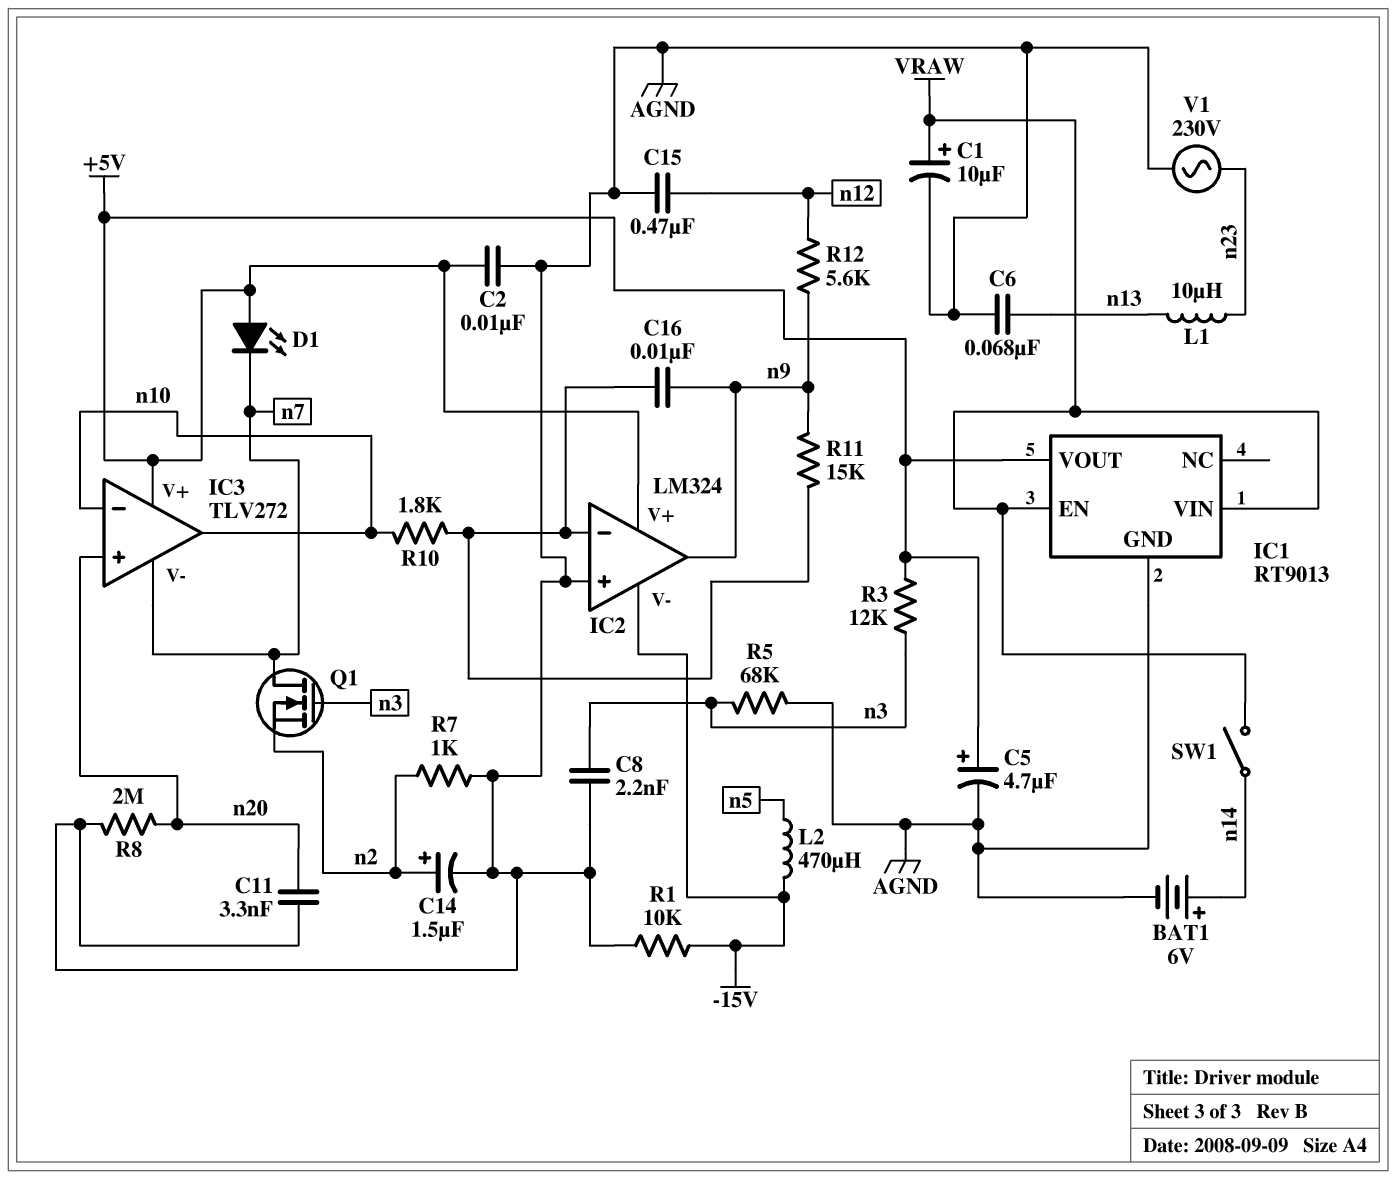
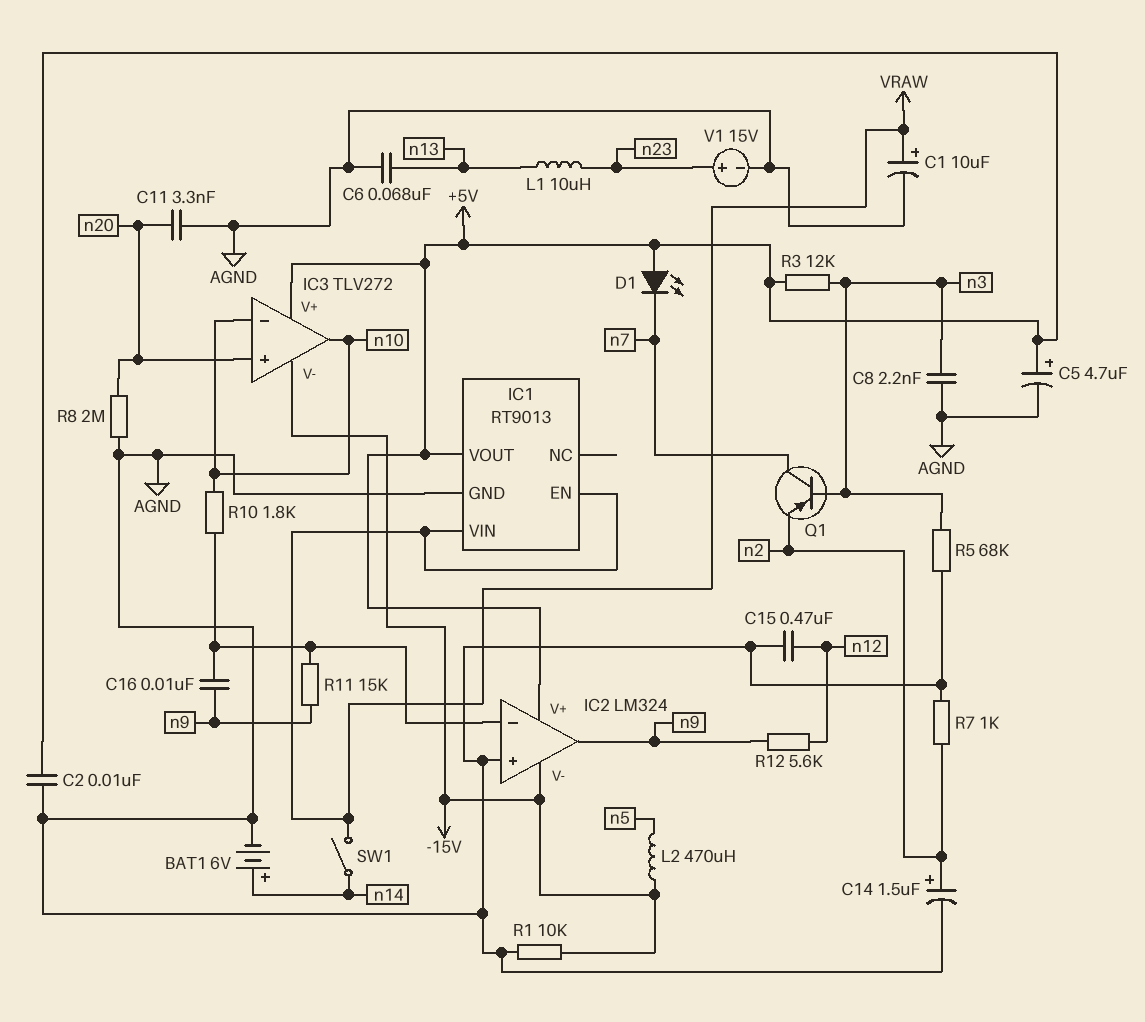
IC3 pin V-: n7 -> -15V
Q1: NMOS (G n3, D n7, S n2) -> PNP (B n3, C n7, E n2)
V1: AC 230V (AGND, n23) -> 15V (plus n23, minus AGND)

